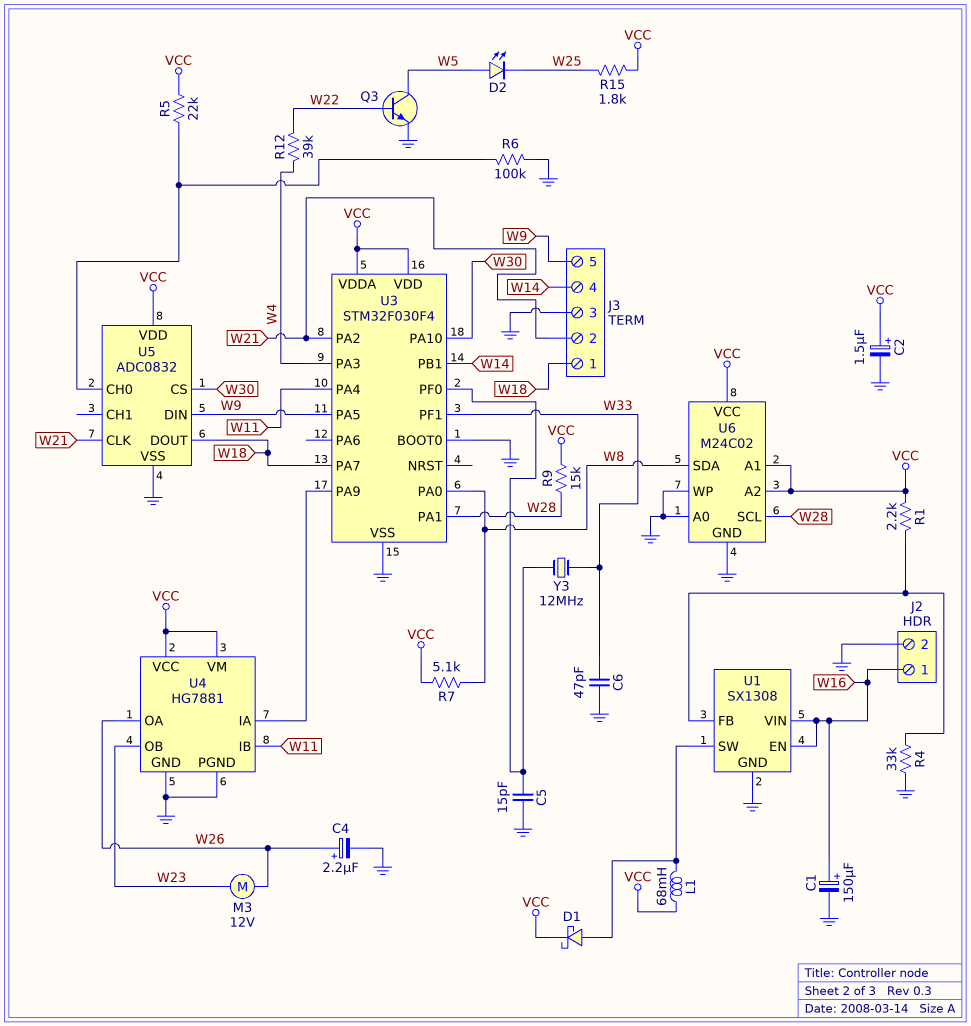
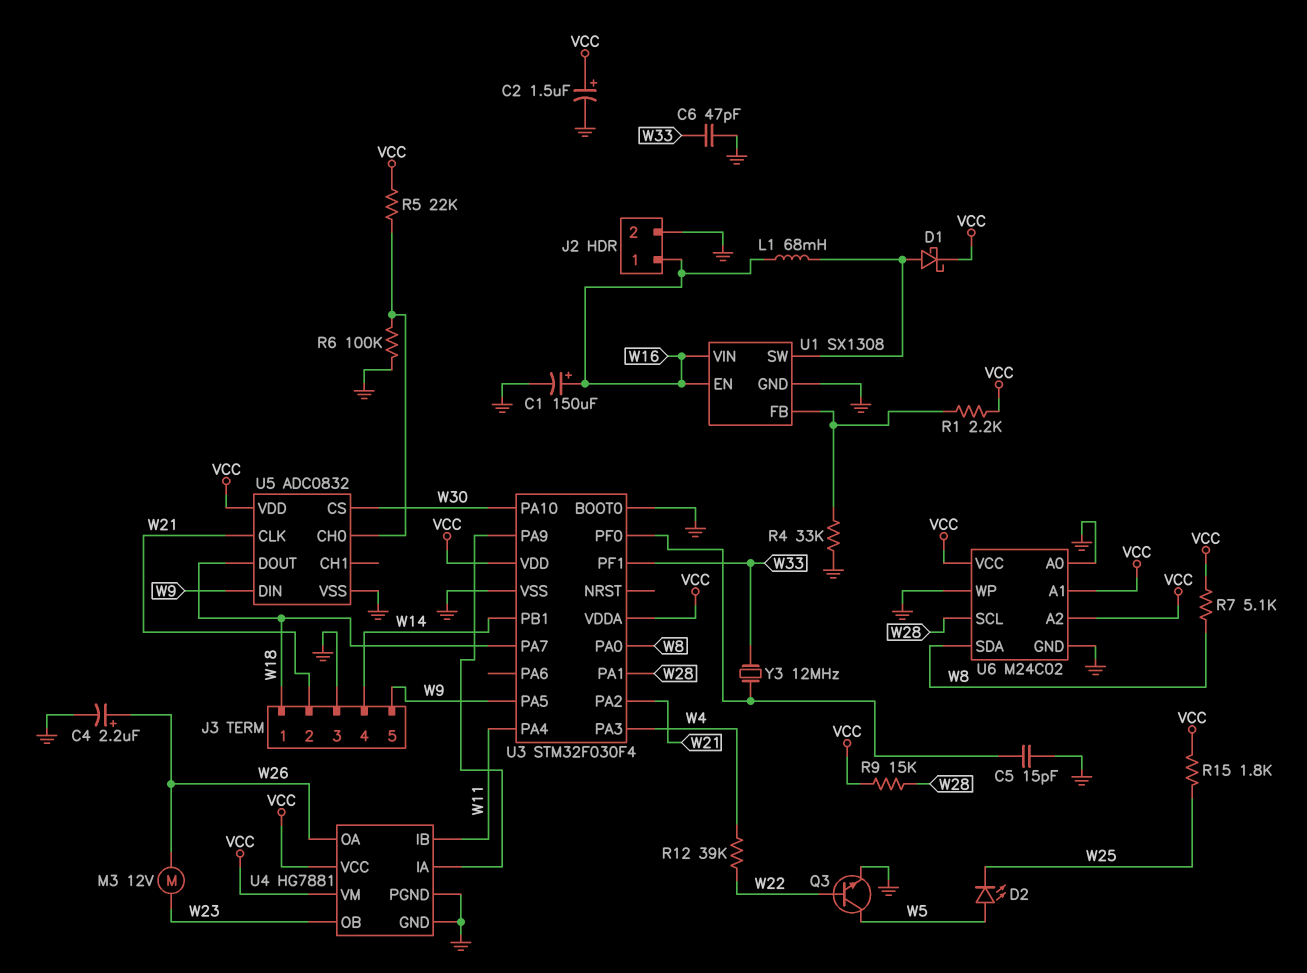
L1: 68mH (U1/SW, VCC) -> 68mH (U1/SW, W16)

